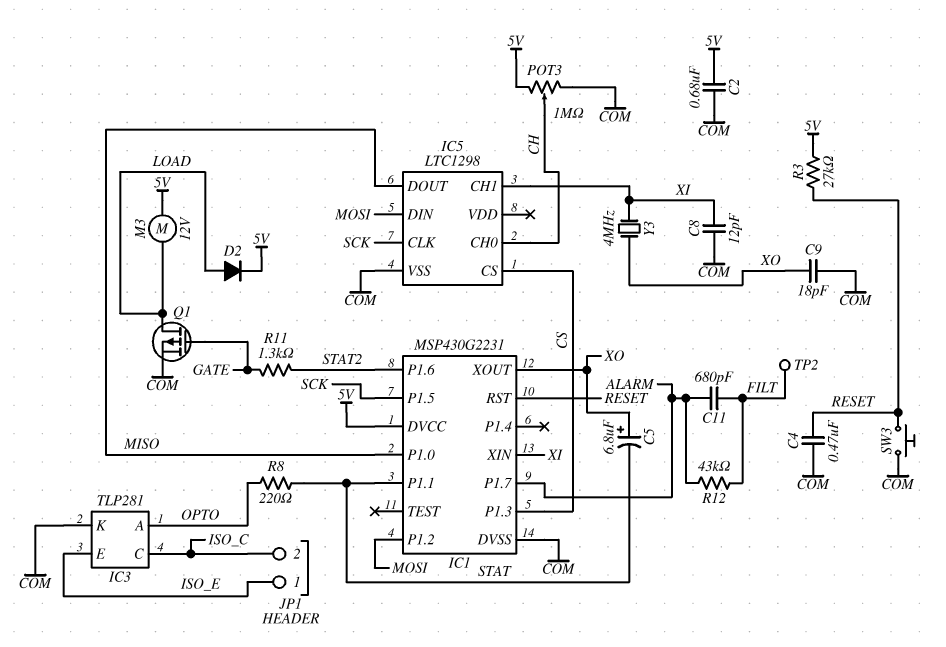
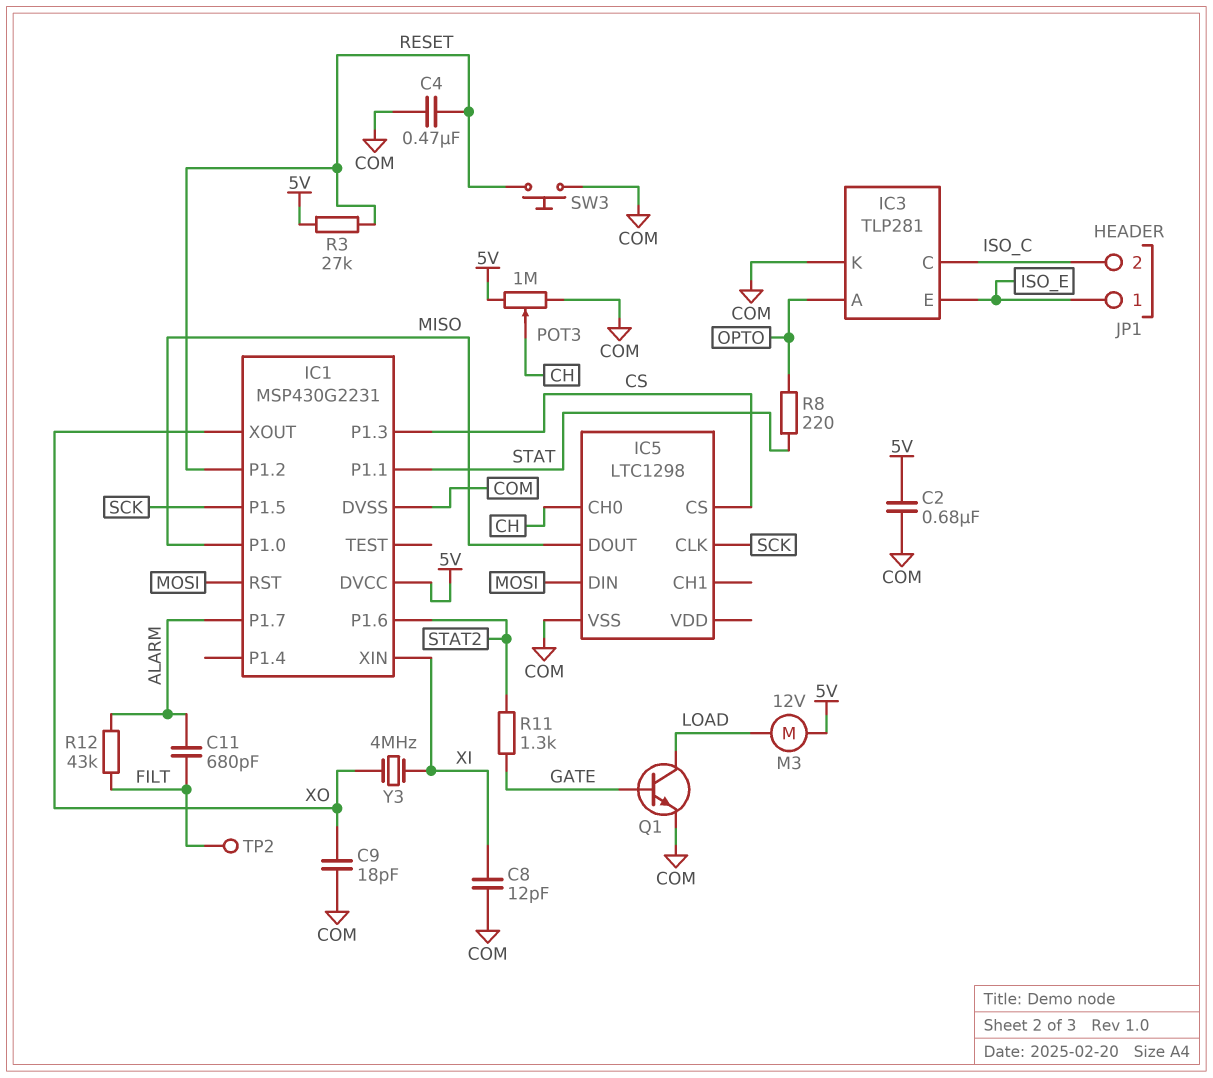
C5: 6.8uF (plus XO, minus STAT) -> none
D2: diode (A LOAD, K 5V) -> none
IC1 pin P1.2: MOSI -> RESET
IC1 pin RST: RESET -> MOSI
IC5 pin CH1: XI -> none
Q1: PMOS (G GATE, D LOAD, S COM) -> NPN (B GATE, C LOAD, E COM)

